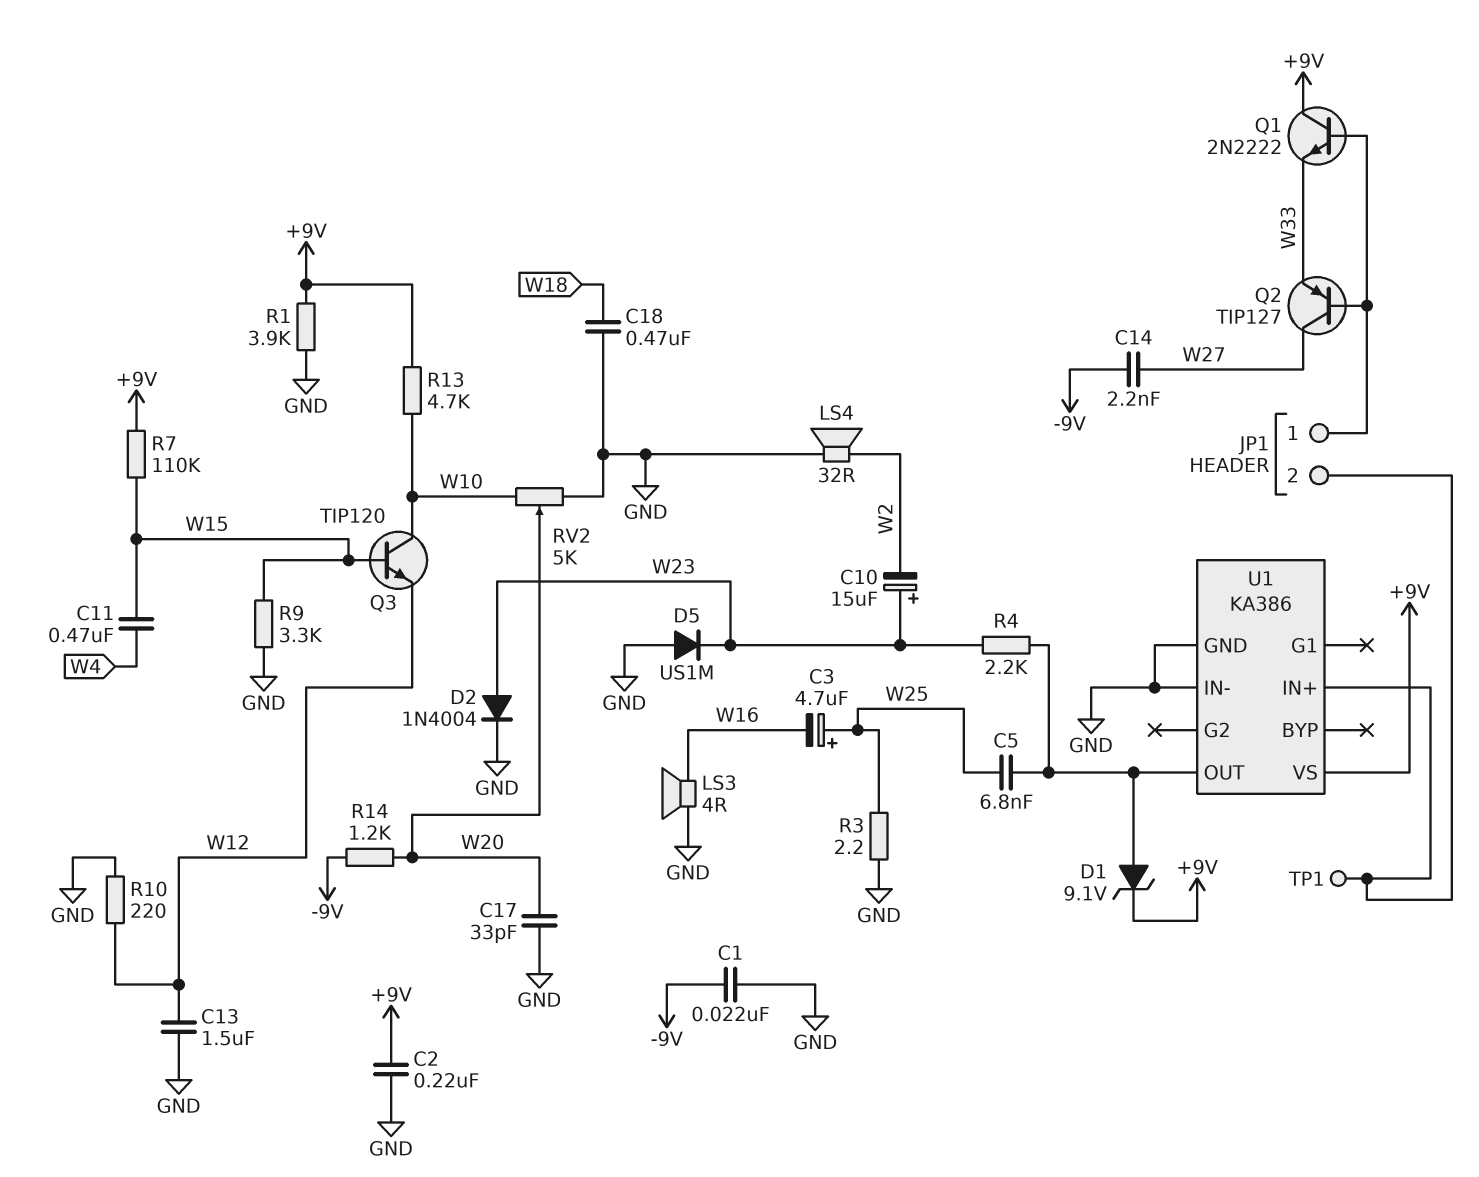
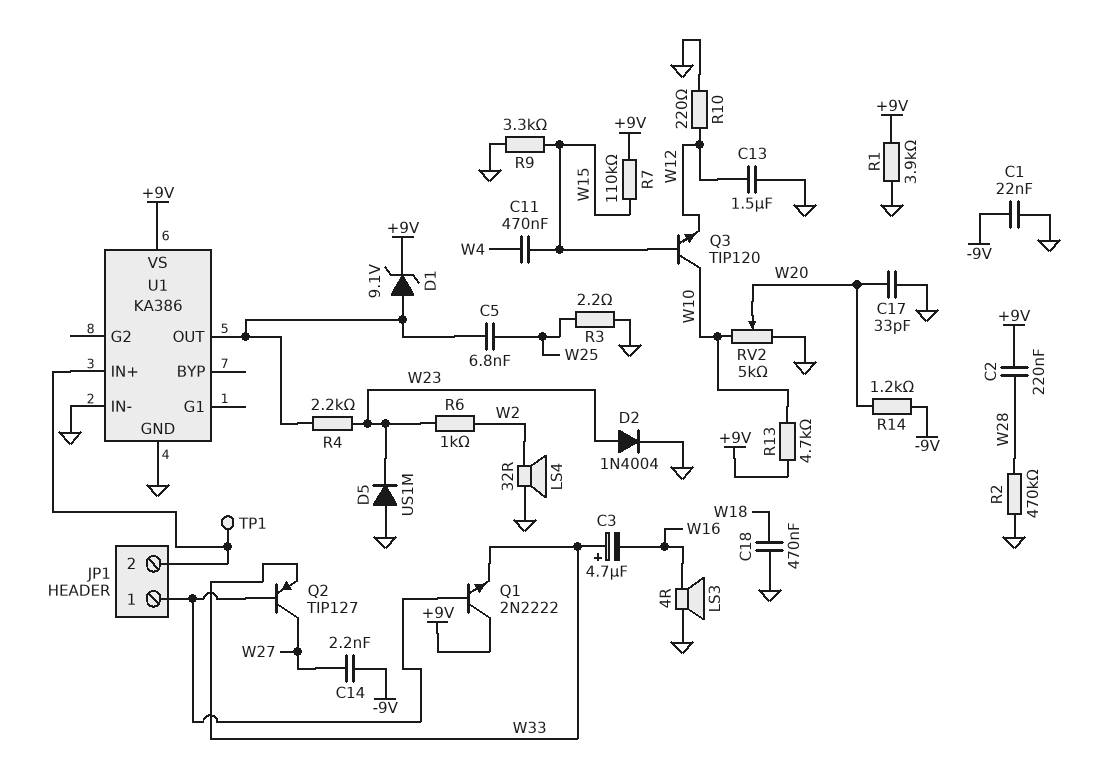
C2: 220nF (+9V, GND) -> 220nF (+9V, W28)
C3: 4.7uF (plus W25, minus W16) -> 4.7uF (plus W33, minus W16)
C10: 15uF (plus W23, minus W2) -> none
R2: none -> 470k (GND, W28)
R6: none -> 1k (W2, W23)

